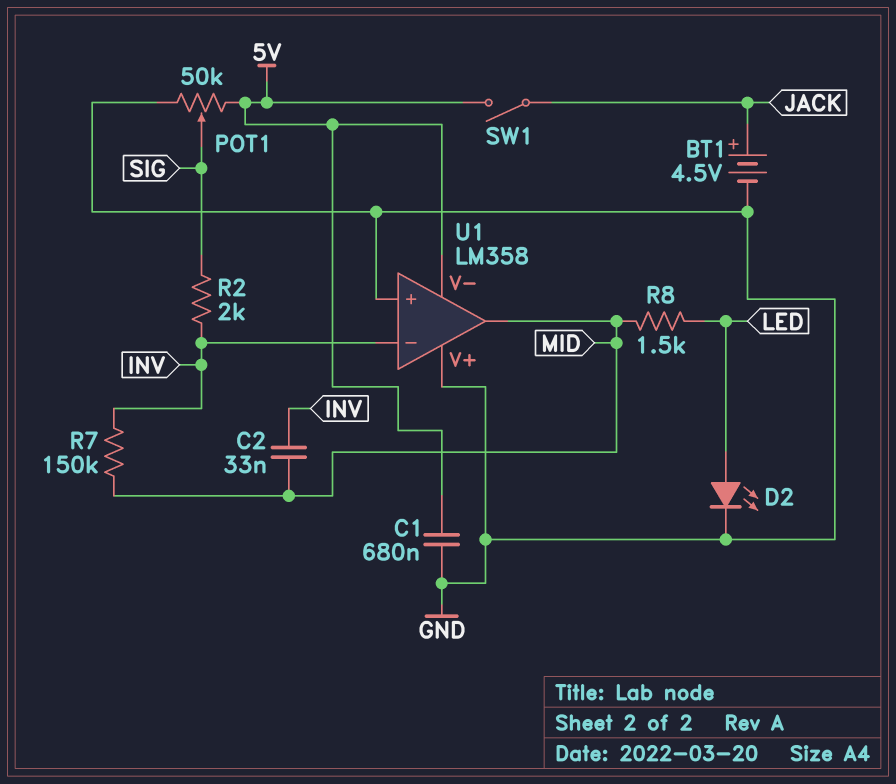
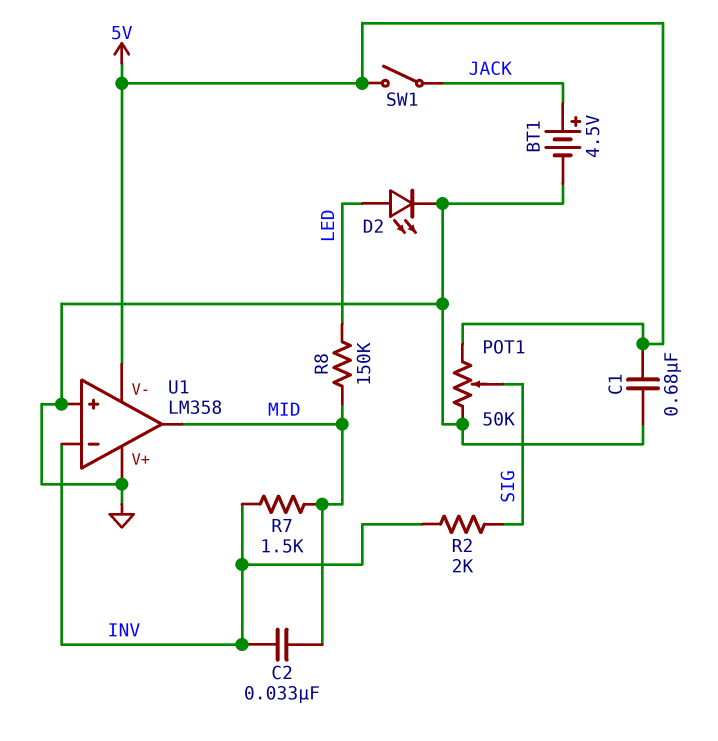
R7: 150k (INV, MID) -> 1.5k (INV, MID)
R8: 1.5k (LED, MID) -> 150k (LED, MID)

